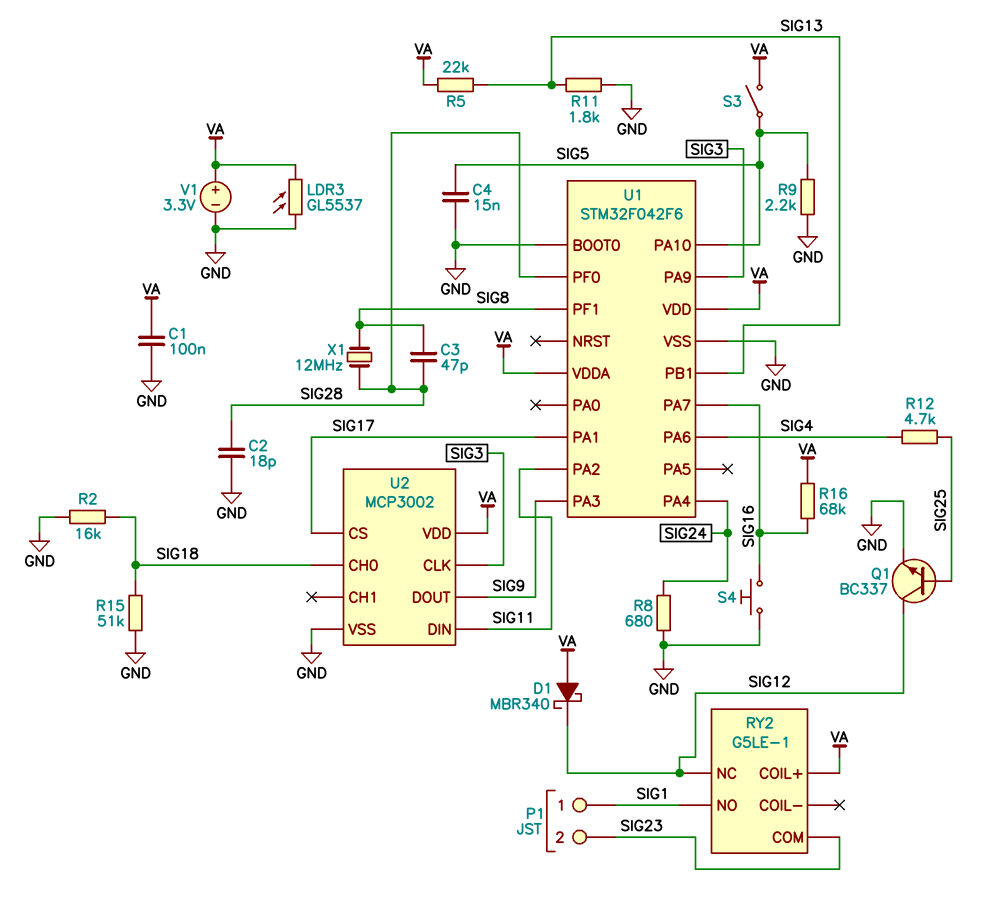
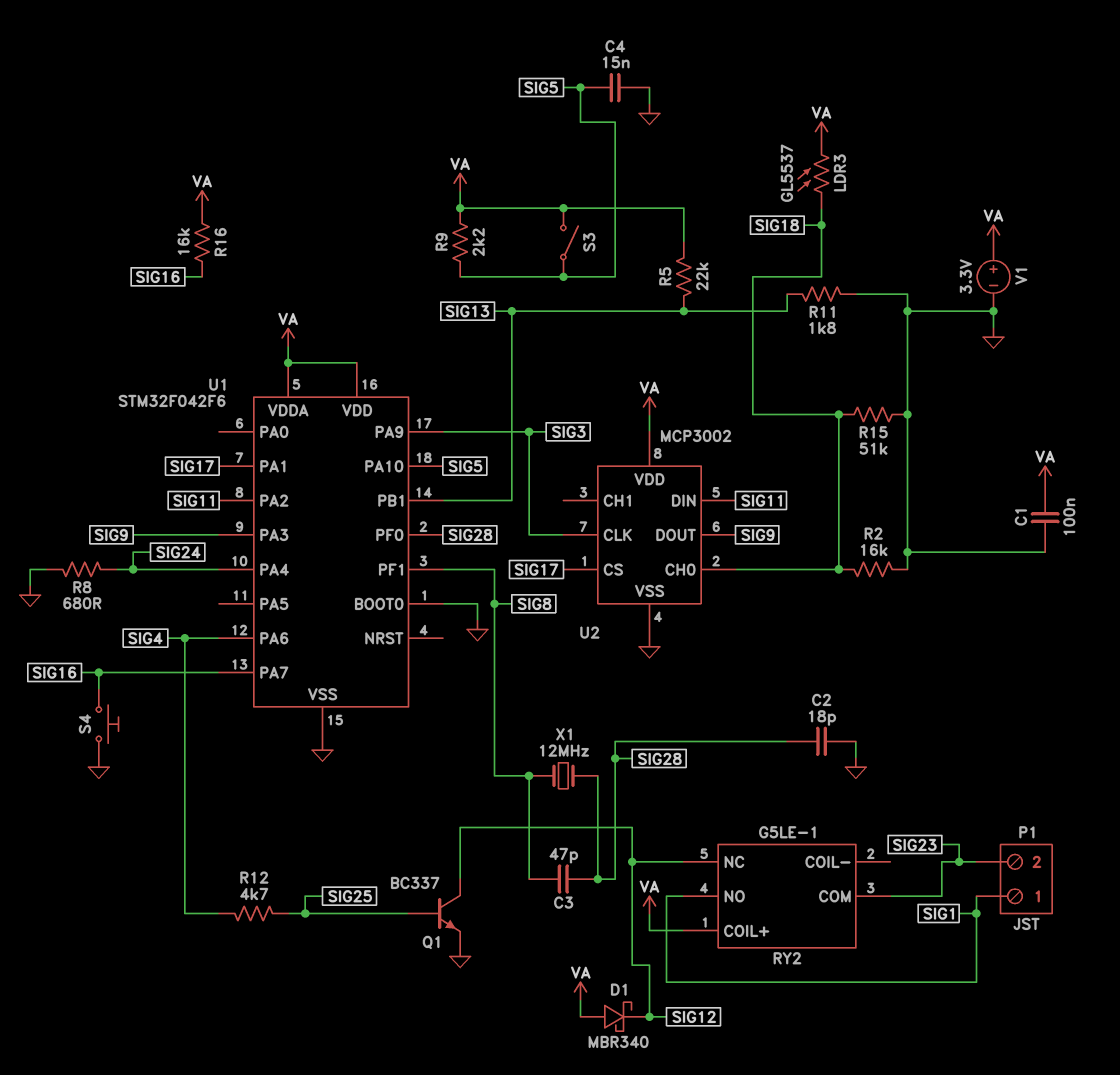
LDR3: GL5537 (GND, VA) -> GL5537 (SIG18, VA)
R9: 2.2k (GND, SIG5) -> 2.2k (SIG5, VA)
R16: 68k (SIG16, VA) -> 16k (SIG16, VA)

